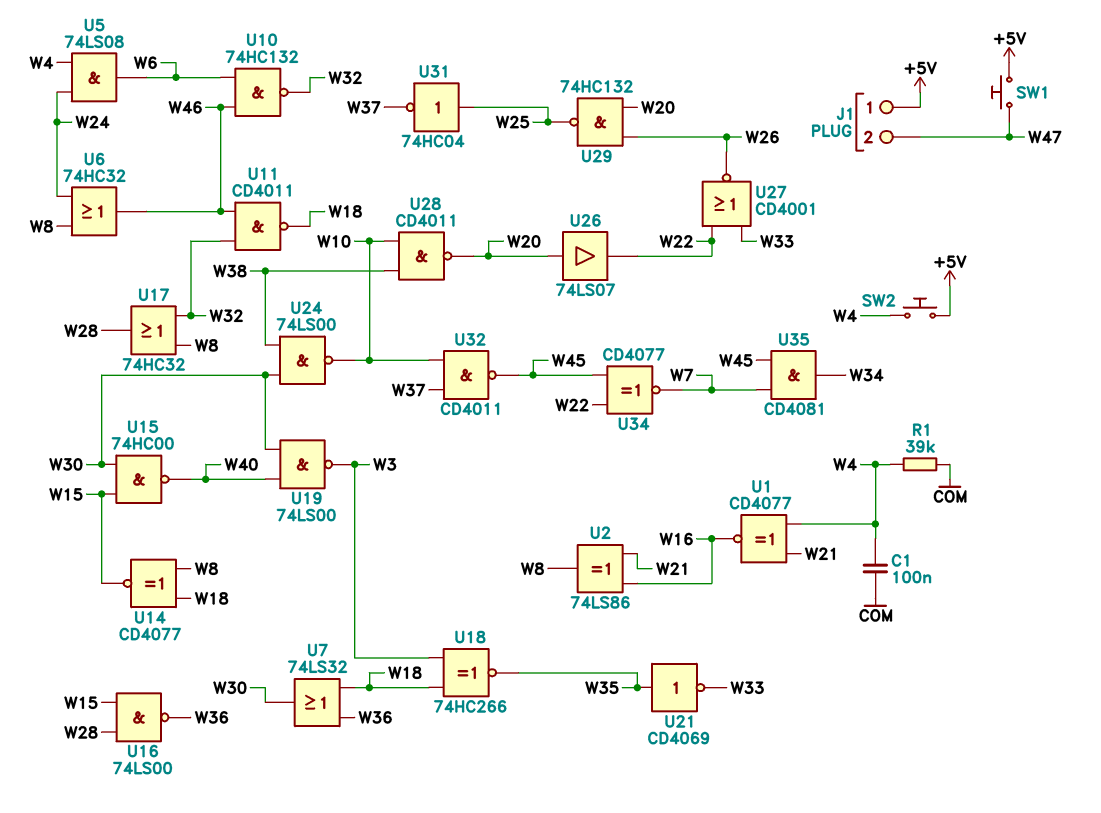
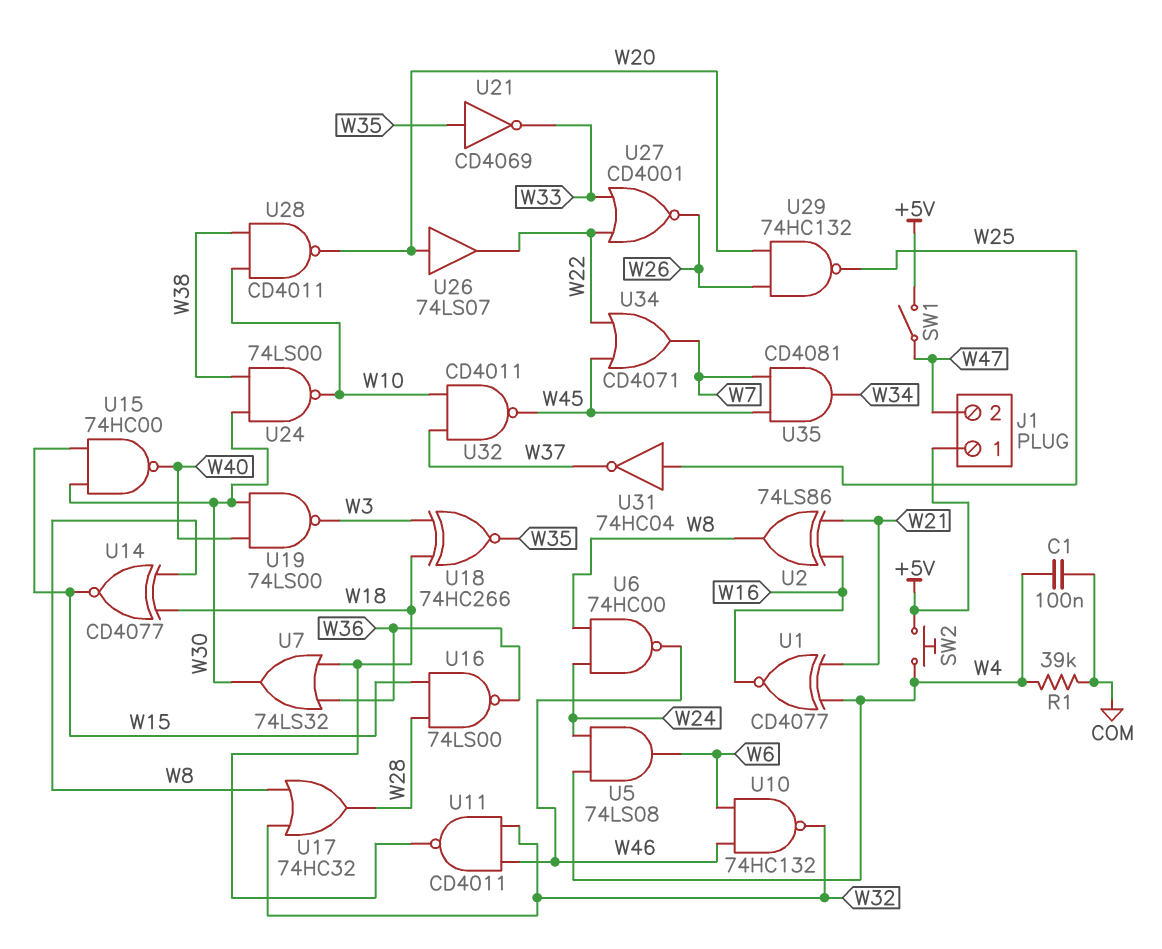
SW1: button (+5V, W47) -> switch (+5V, W47)
U6: OR 74HC32 (in W8, in W24, out W46) -> NAND 74HC00 (in W8, in W24, out W46)
U34: XNOR CD4077 (in W22, in W45, out W7) -> OR CD4071 (in W22, in W45, out W7)

